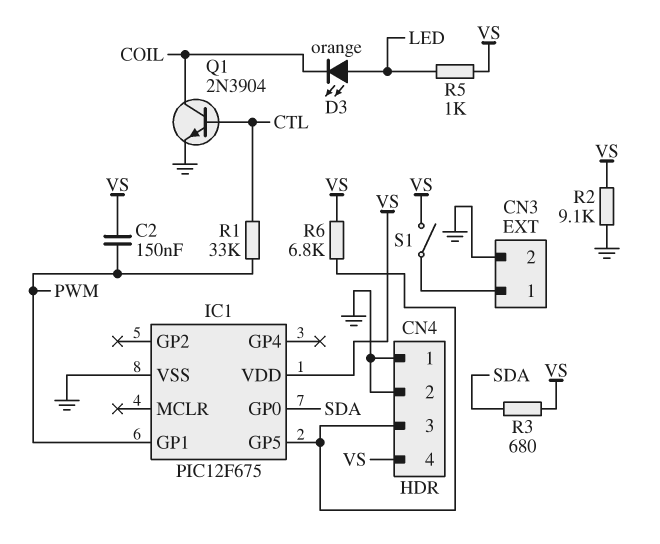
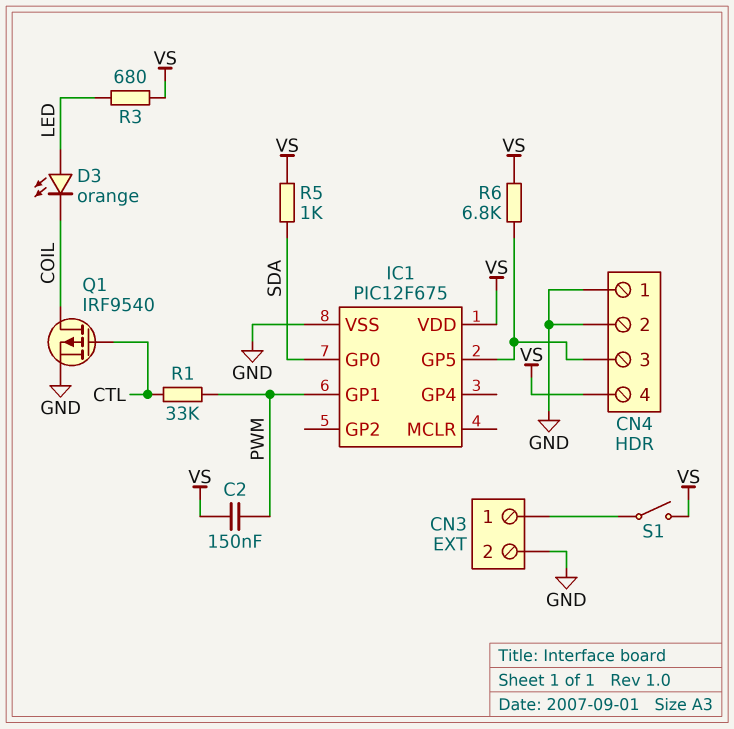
Q1: NPN 2N3904 (B CTL, C COIL, E GND) -> PMOS IRF9540 (G CTL, D COIL, S GND)
R2: 9.1k (GND, VS) -> none
R3: 680 (SDA, VS) -> 680 (LED, VS)
R5: 1k (LED, VS) -> 1k (SDA, VS)

